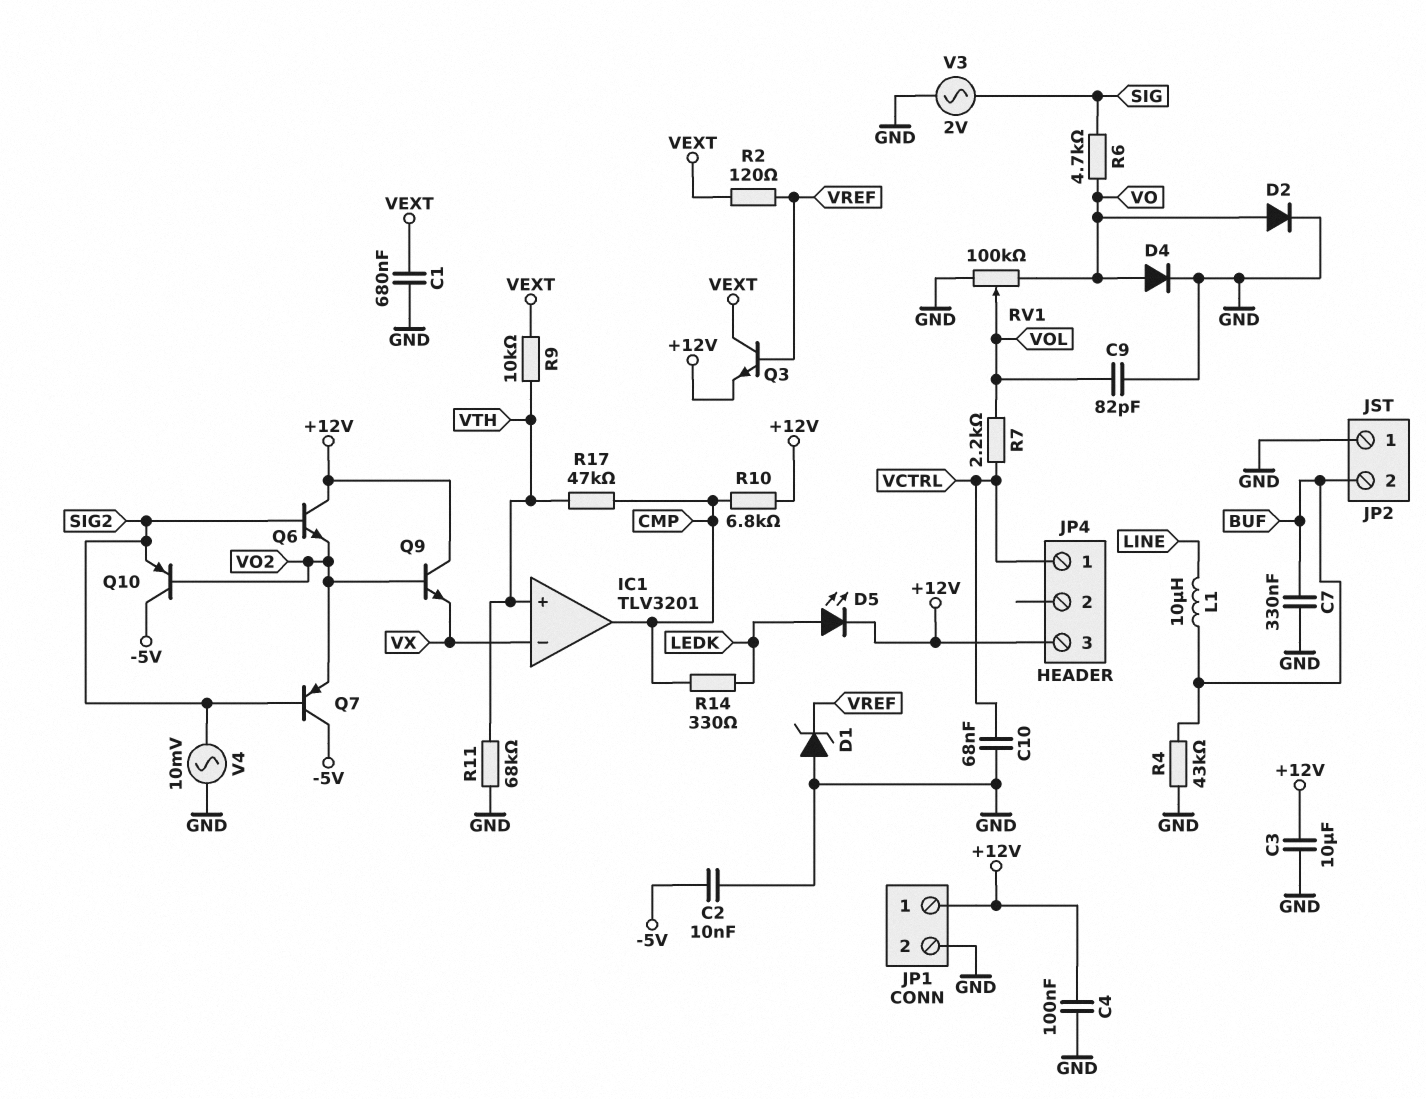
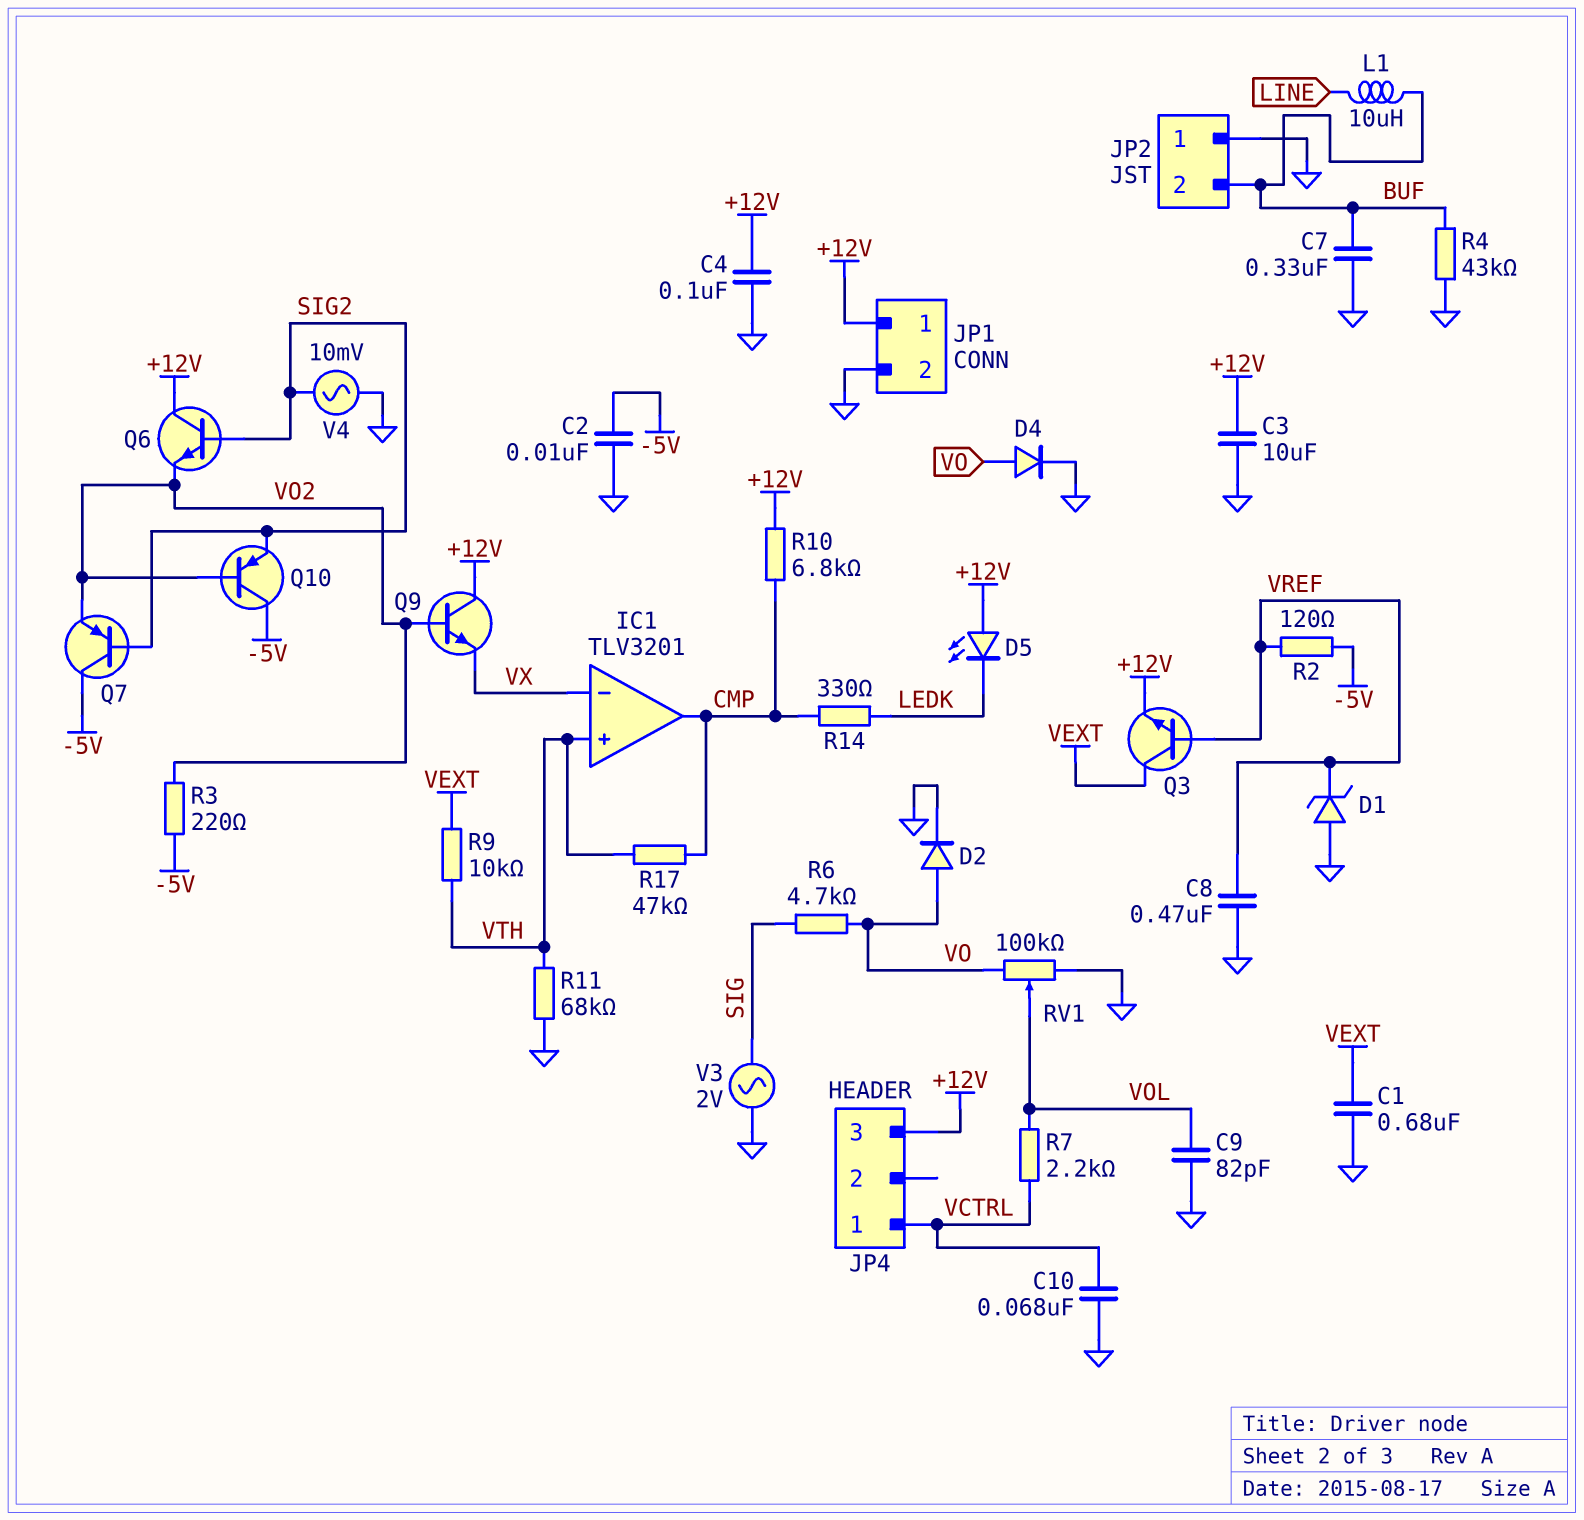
C8: none -> 470nF (GND, VREF)
D5: LED (A LEDK, K +12V) -> LED (A +12V, K LEDK)
R2: 120 (VEXT, VREF) -> 120 (-5V, VREF)
R3: none -> 220 (-5V, VO2)

